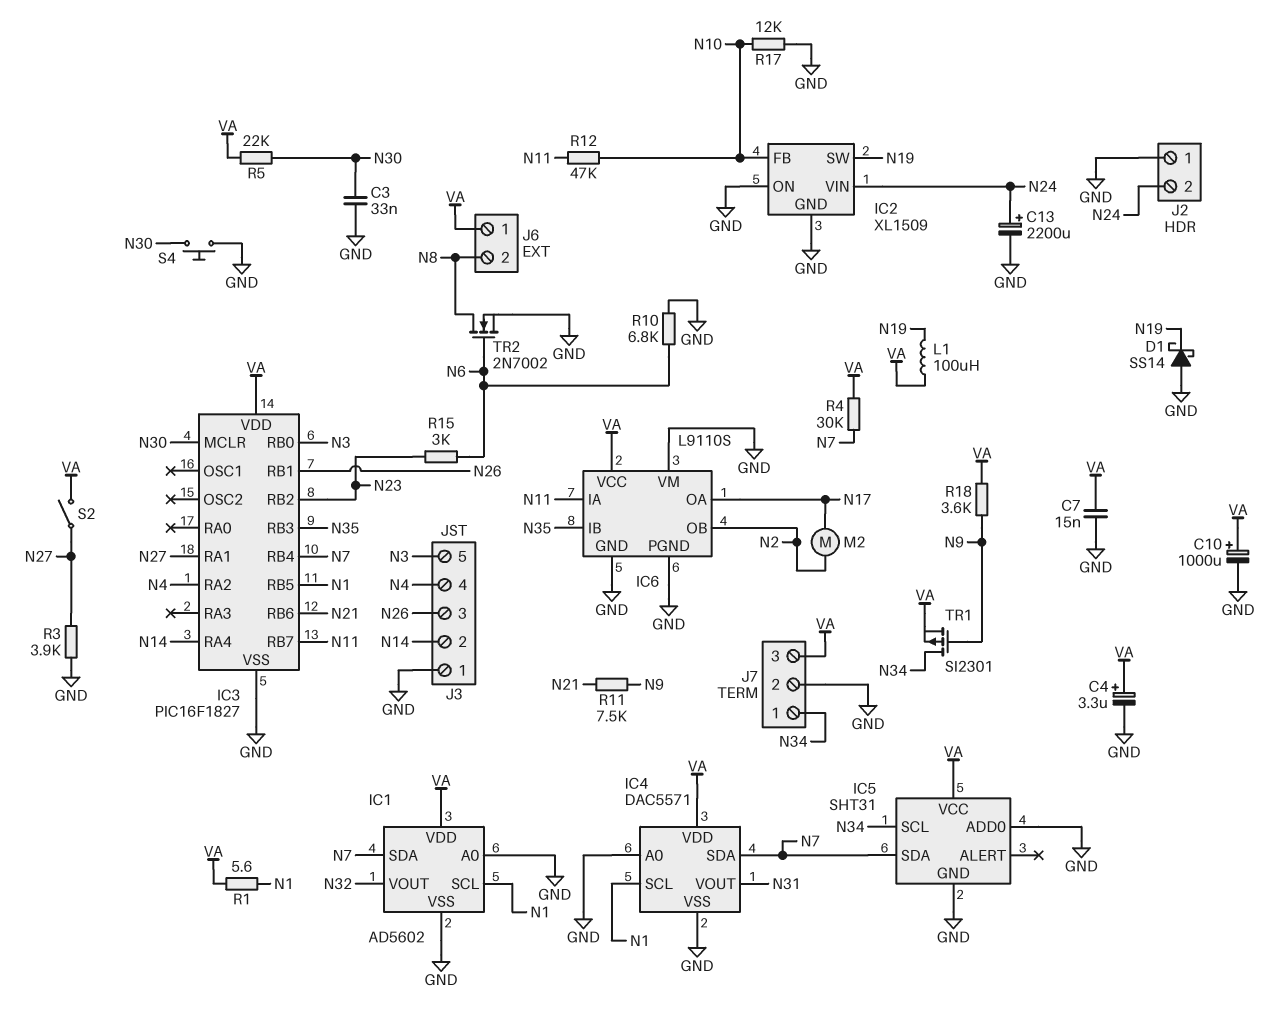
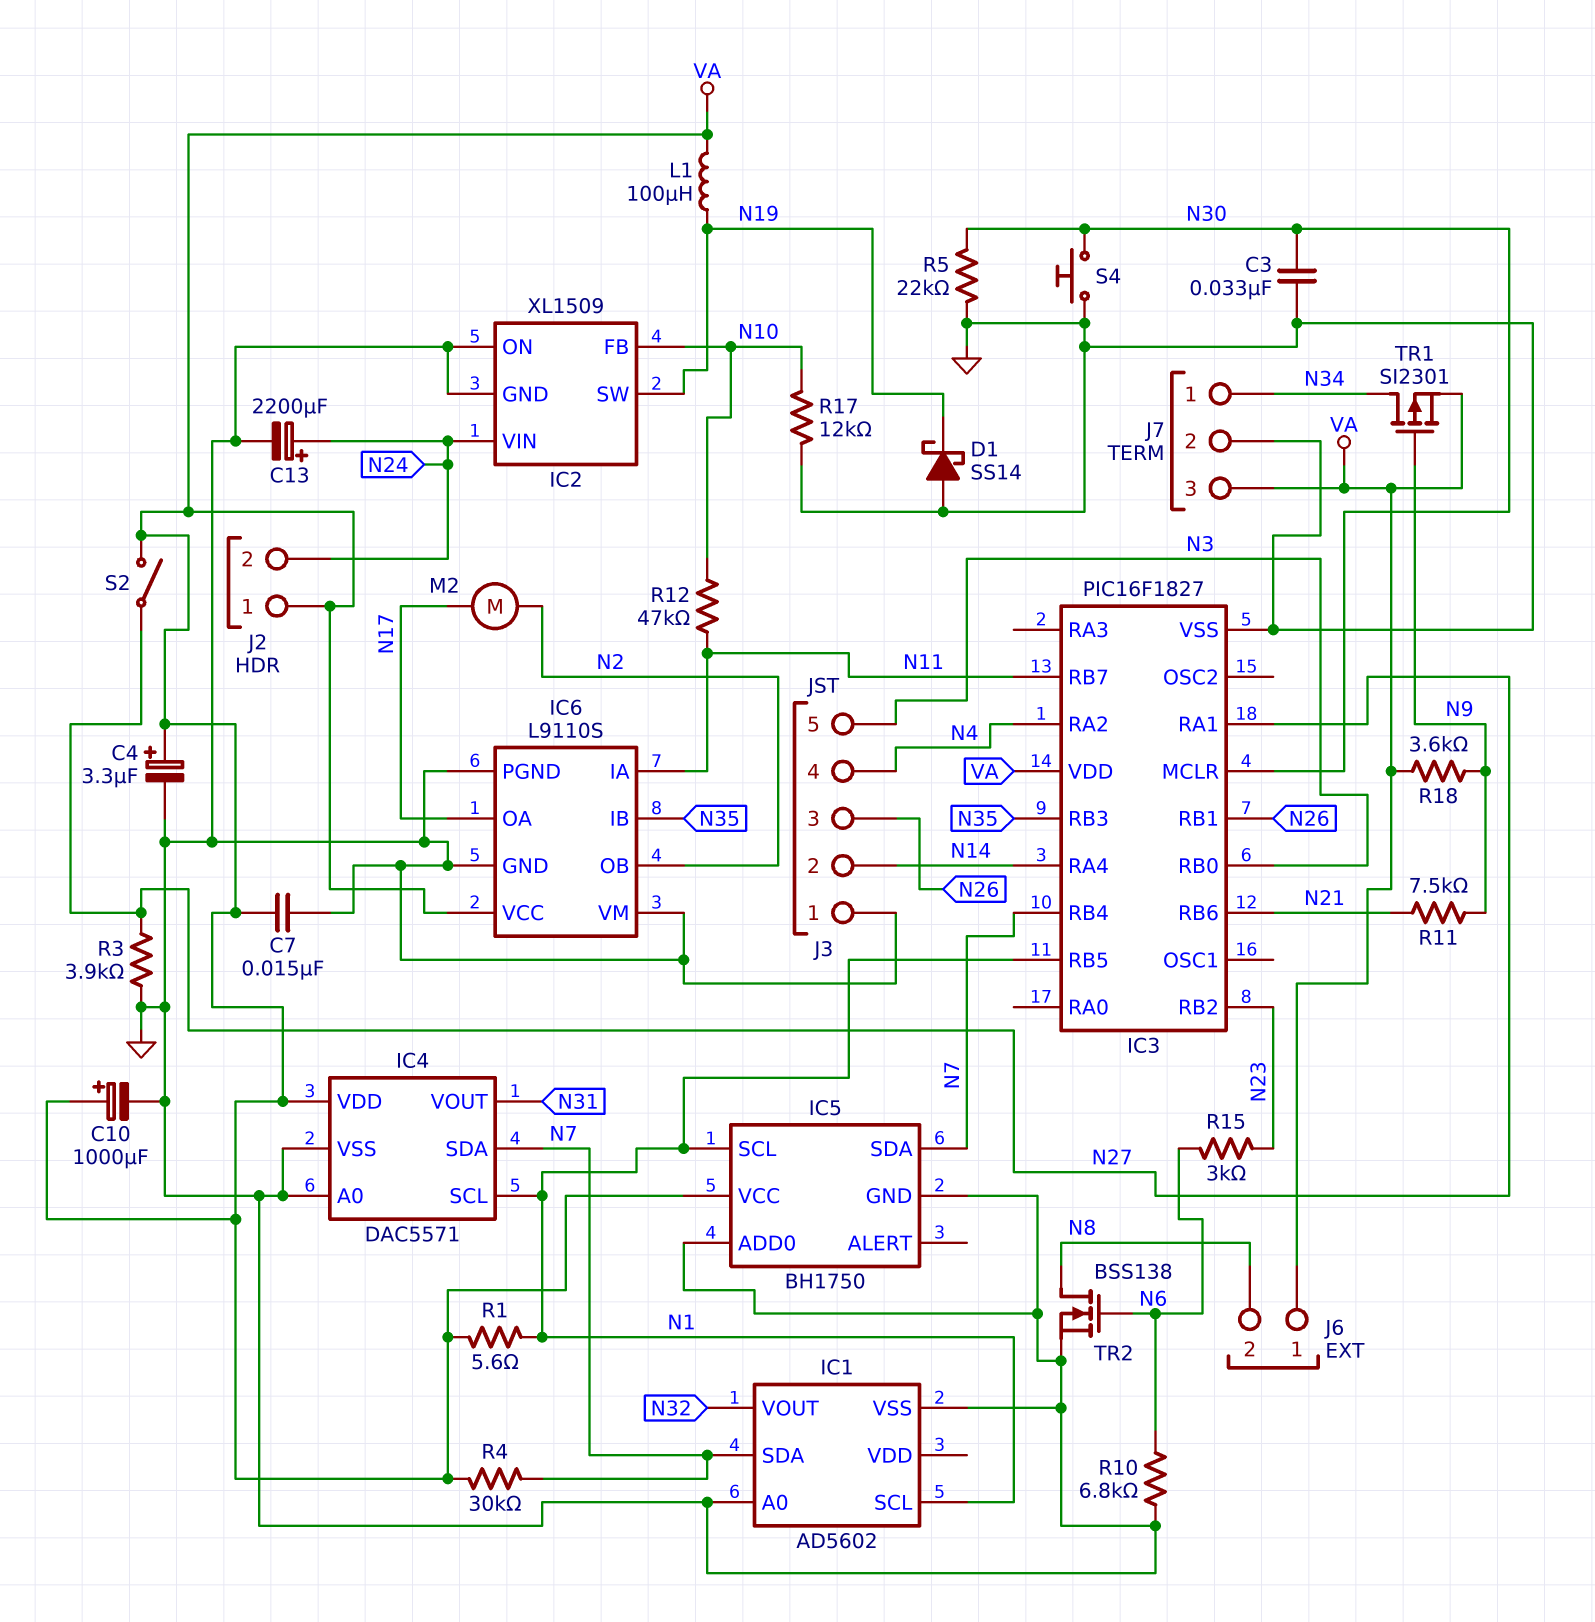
IC1 pin VDD: VA -> none
IC5: SHT31 -> BH1750
IC5 pin SCL: N34 -> N1
J2 pin 1: GND -> VA
R5: 22k (N30, VA) -> 22k (GND, N30)
TR2: NMOS 2N7002 (G N6, D N8, S GND) -> NMOS BSS138 (G N6, D N8, S GND)

